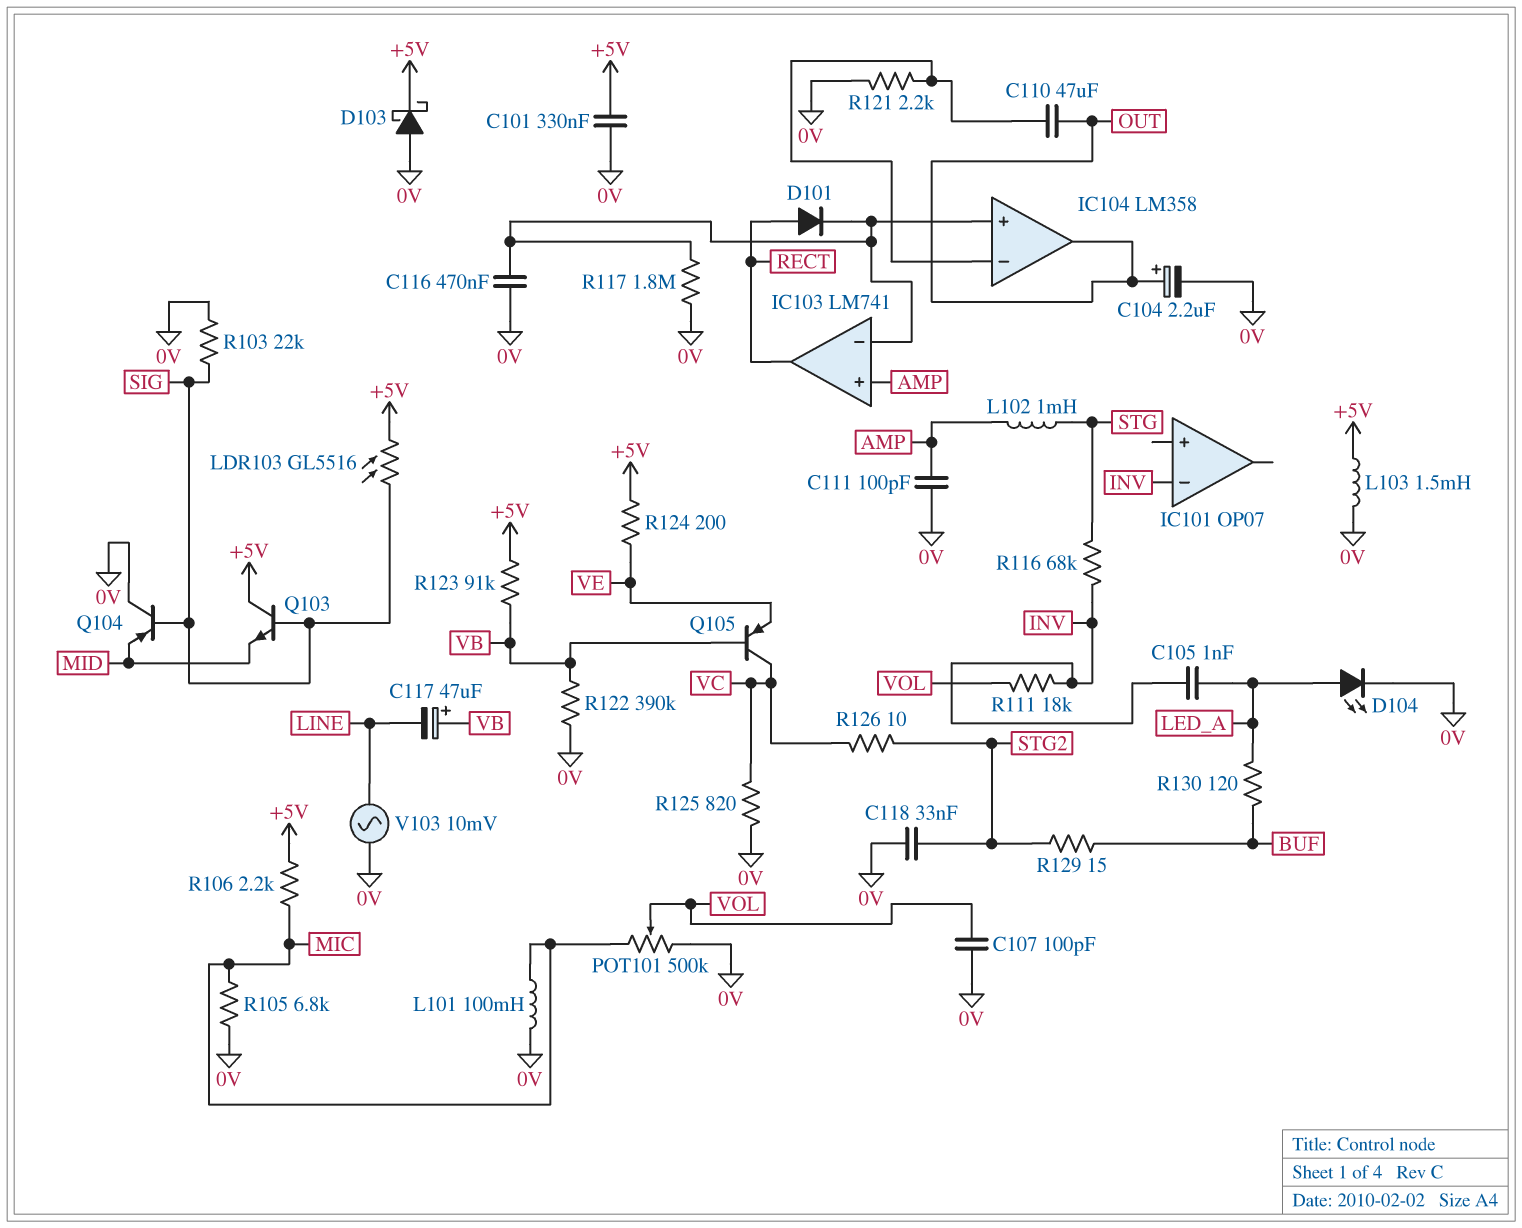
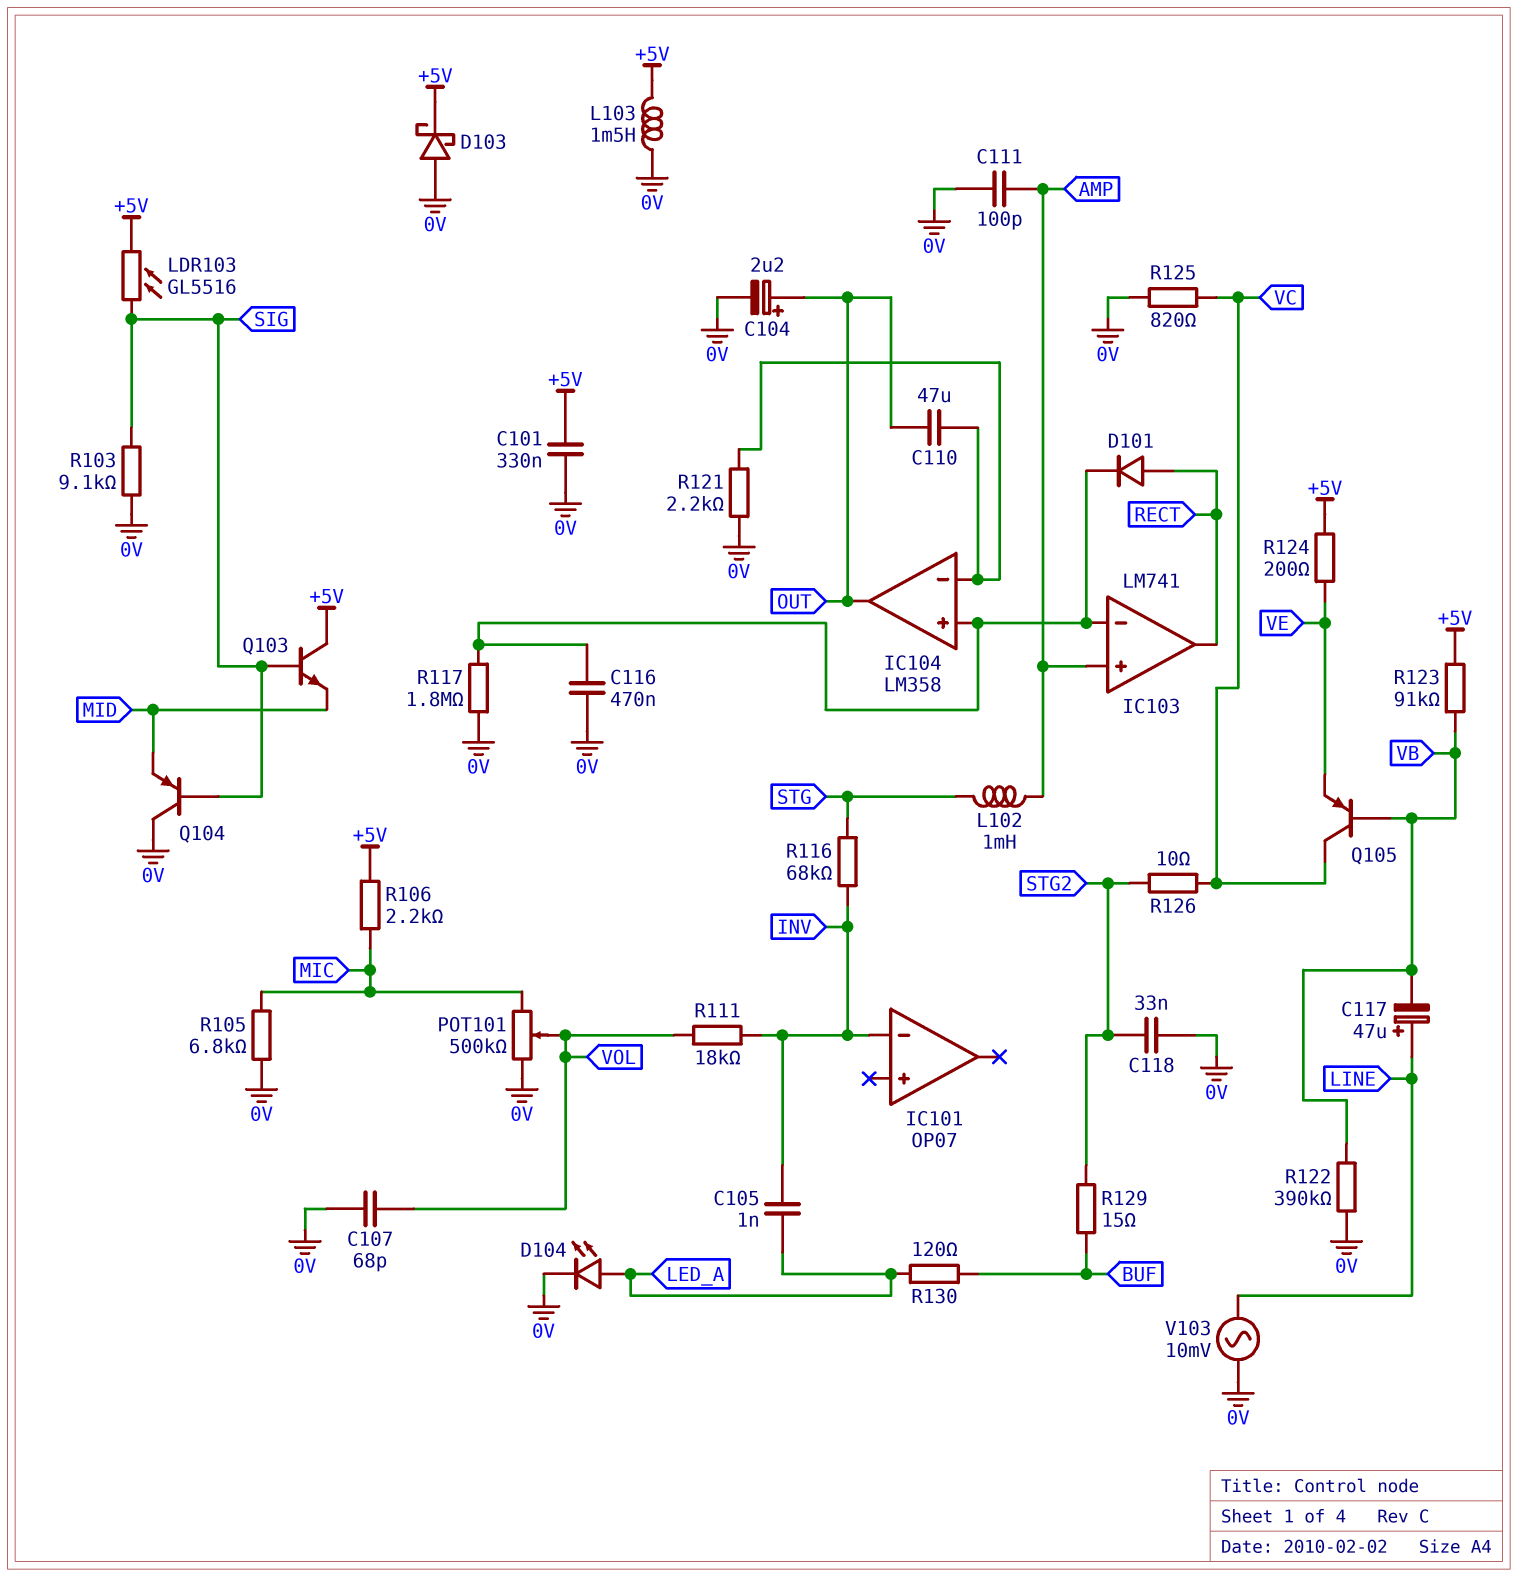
C107: 100pF (0V, VOL) -> 68pF (0V, VOL)
C117: 47uF (plus VB, minus LINE) -> 47uF (plus LINE, minus VB)
L101: 100mH (0V, MIC) -> none
R103: 22k (0V, SIG) -> 9.1k (0V, SIG)

